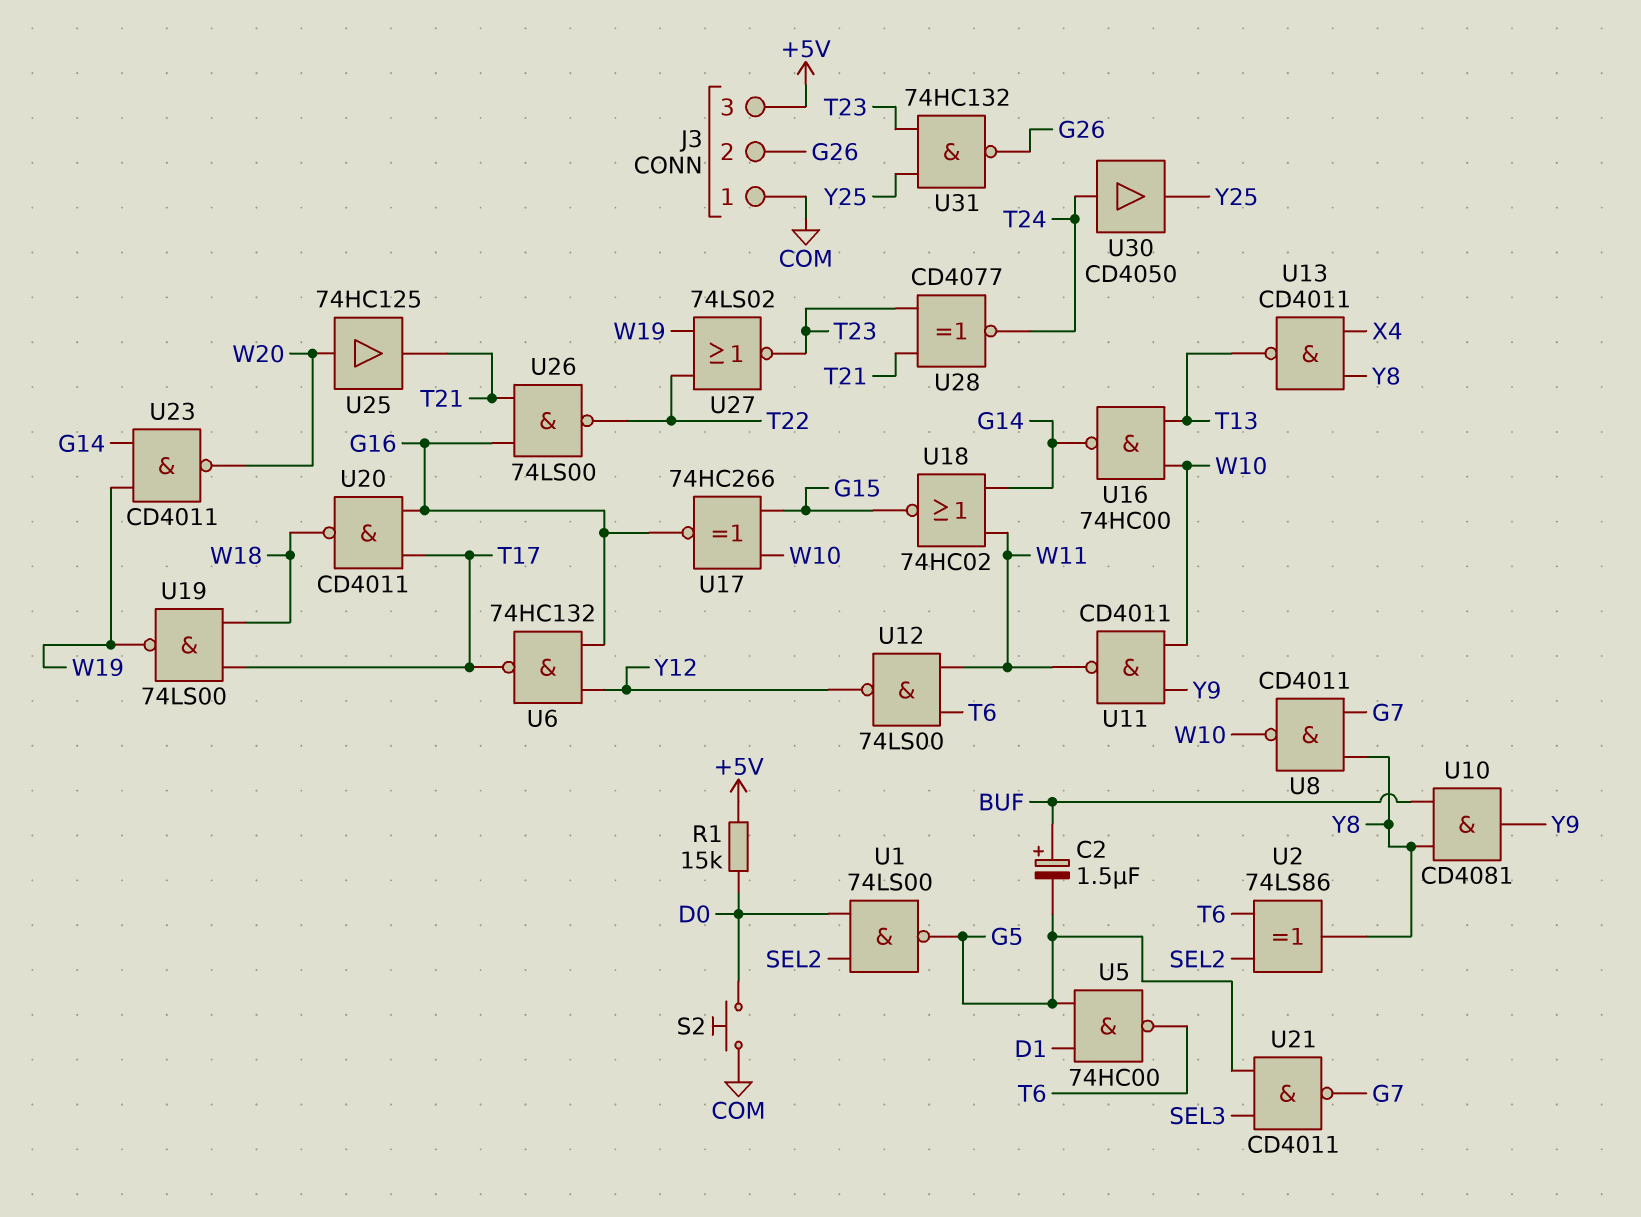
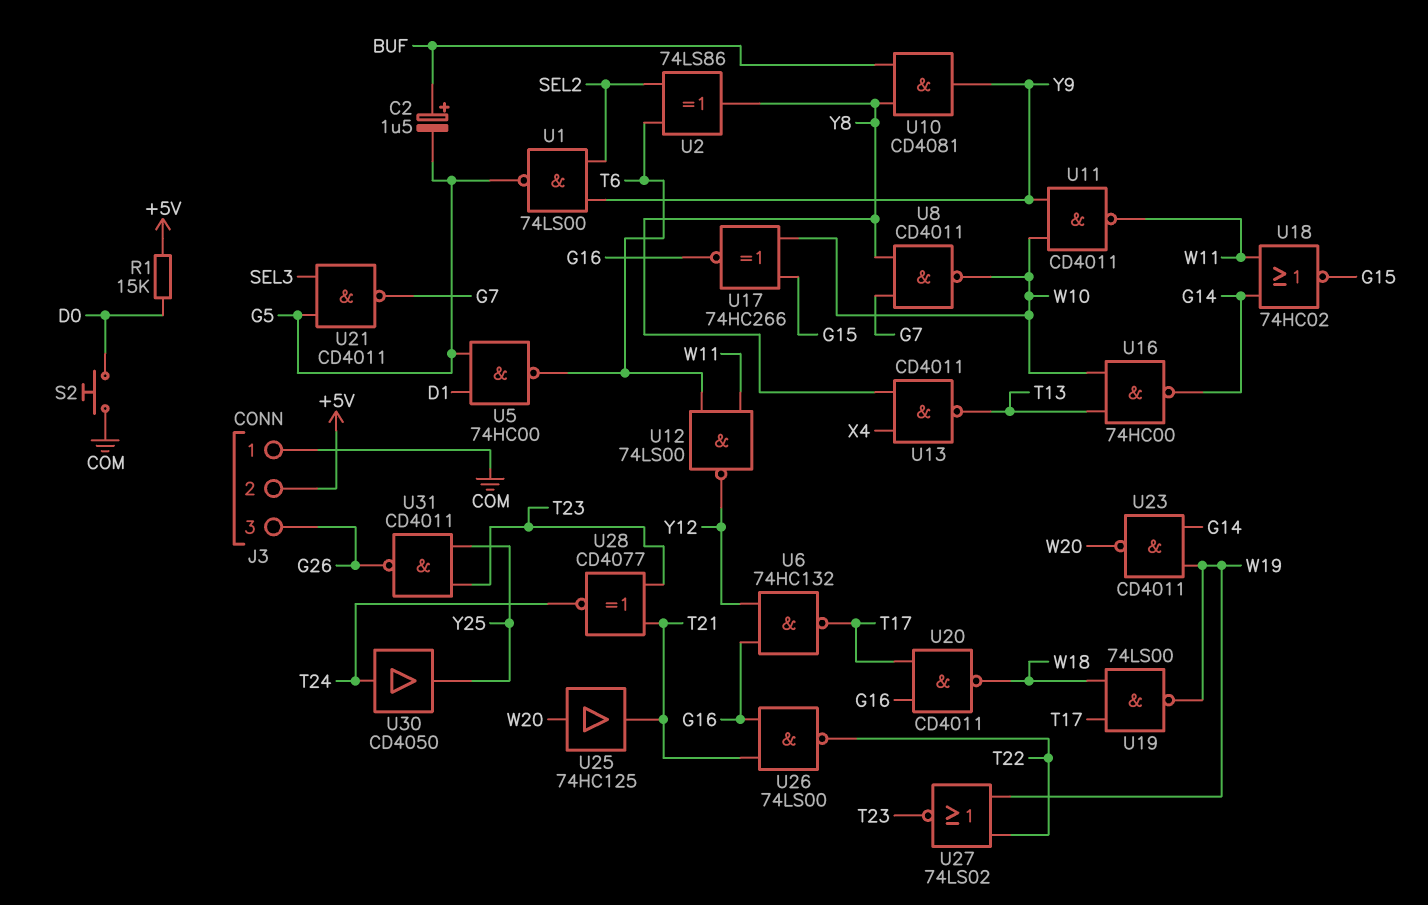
J3 pin 2: G26 -> +5V
J3 pin 3: +5V -> G26
U1: NAND 74LS00 (in D0, in SEL2, out G5) -> NAND 74LS00 (in SEL2, in Y9, out G5)
U31: NAND 74HC132 (in T23, in Y25, out G26) -> NAND CD4011 (in T23, in Y25, out G26)

